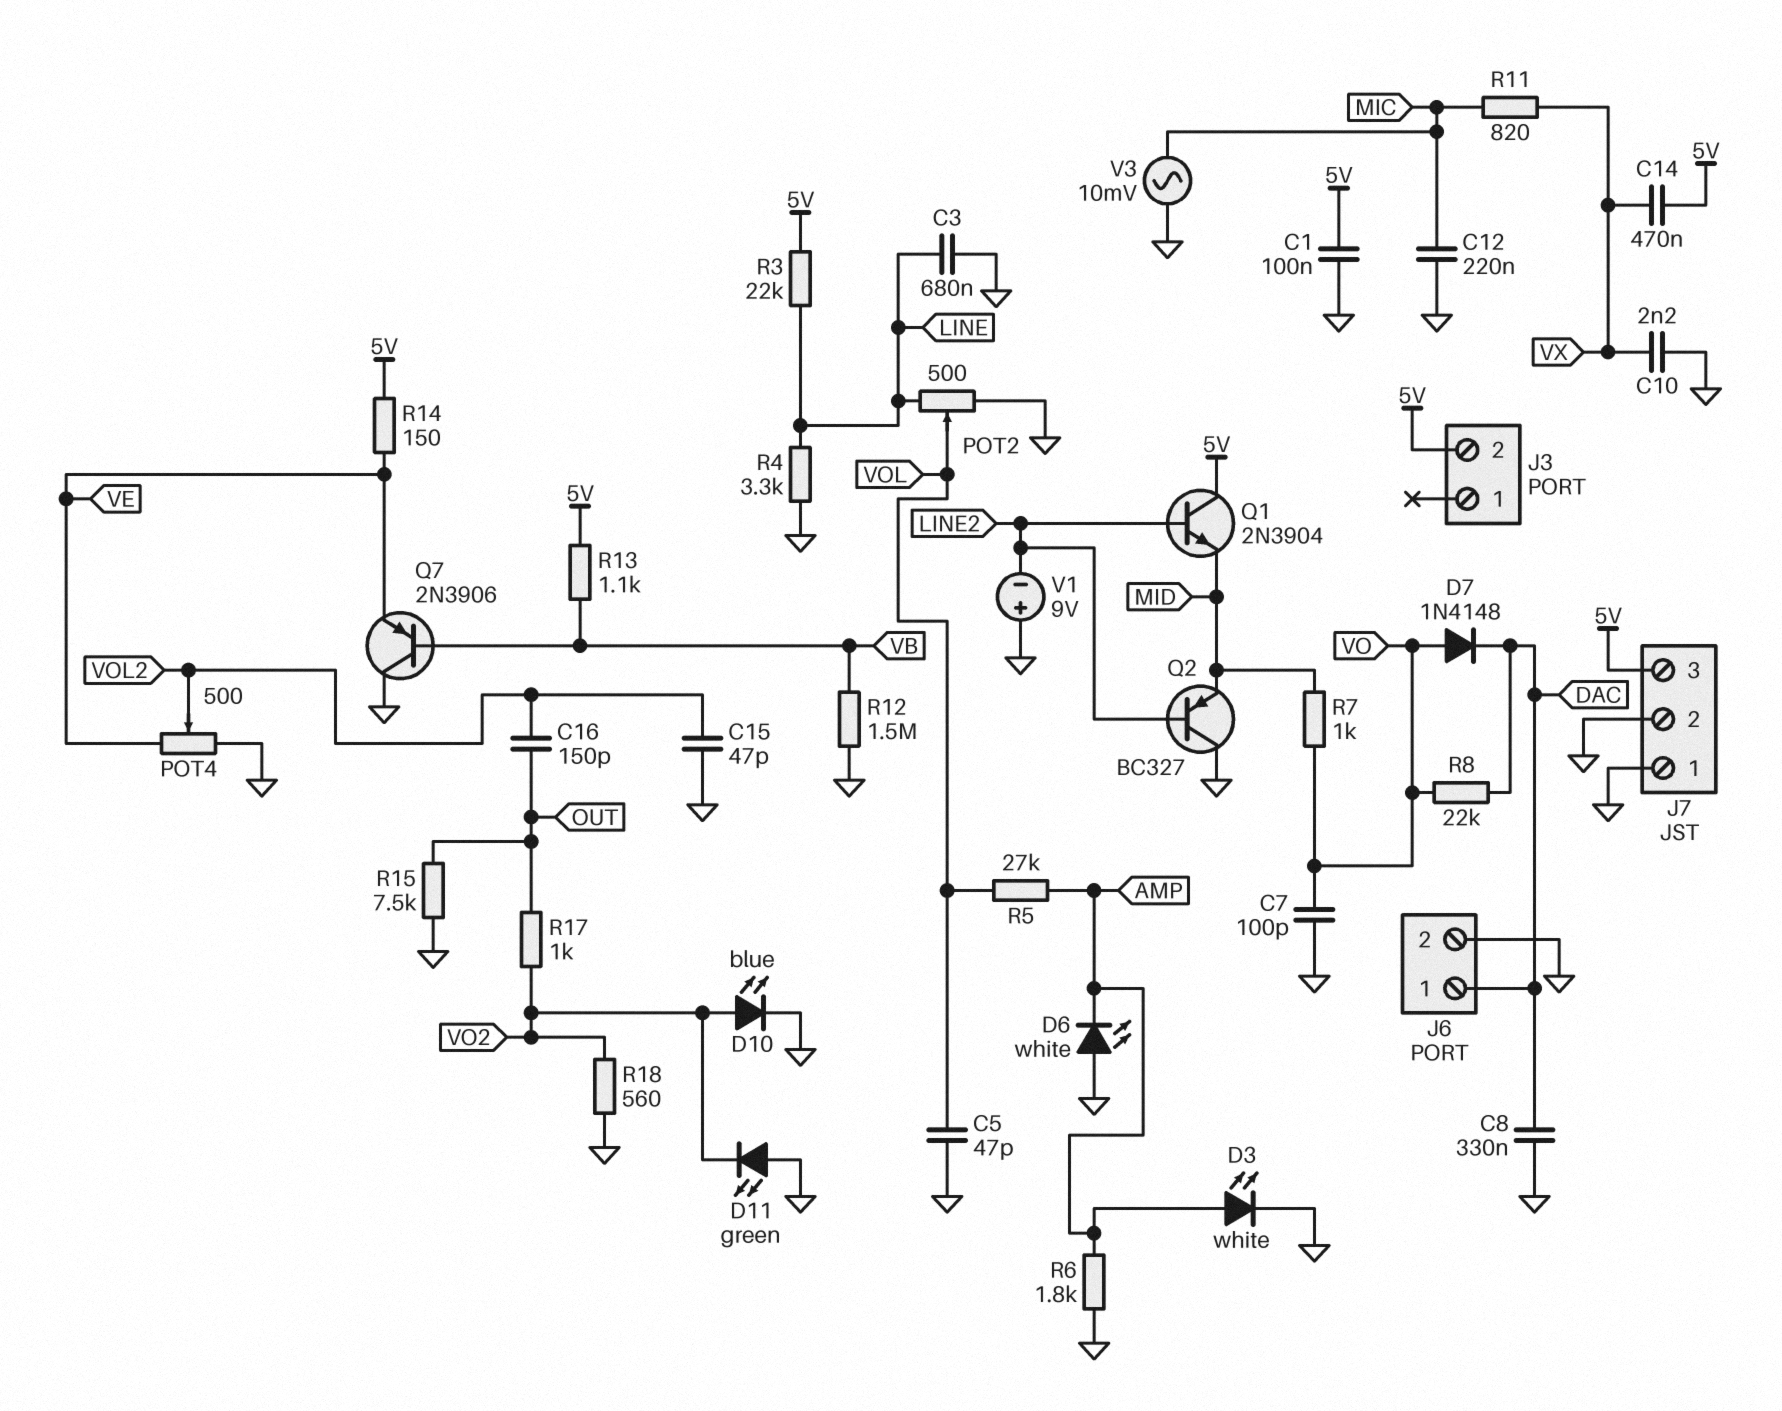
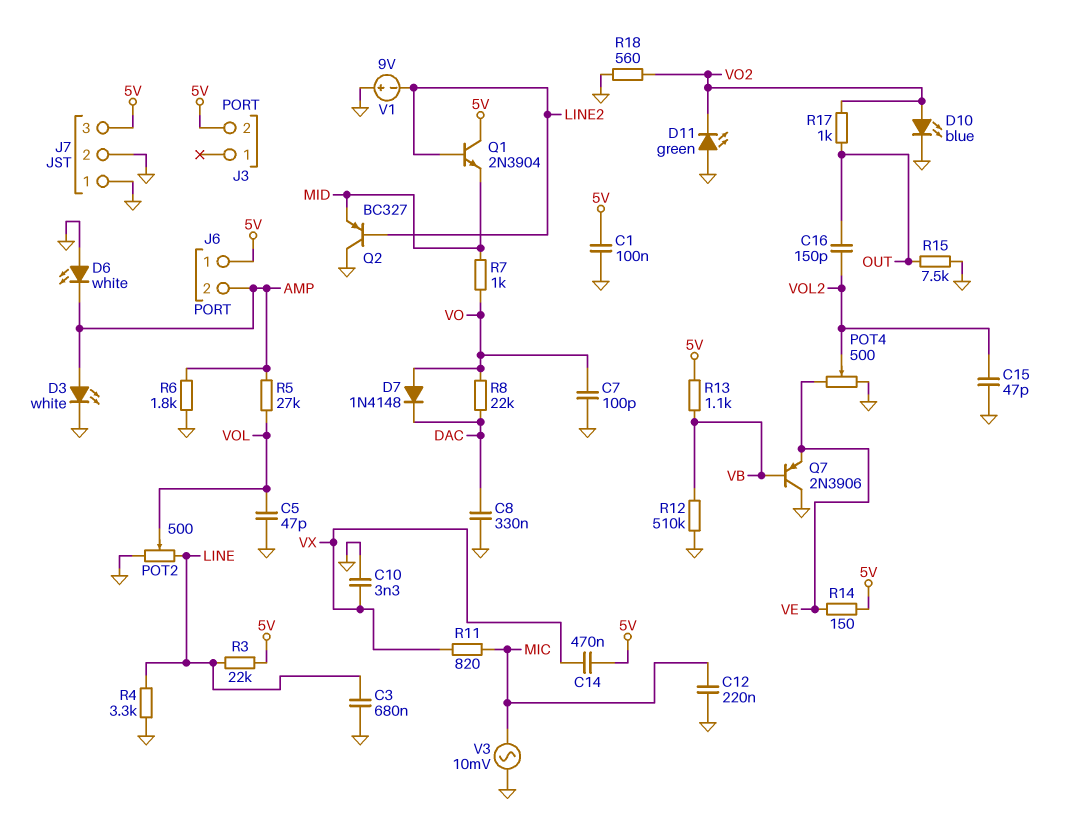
C10: 2.2nF (GND, VX) -> 3.3nF (GND, VX)
J6 pin 1: DAC -> 5V
J6 pin 2: GND -> AMP
R12: 1.5M (GND, VB) -> 510k (GND, VB)

